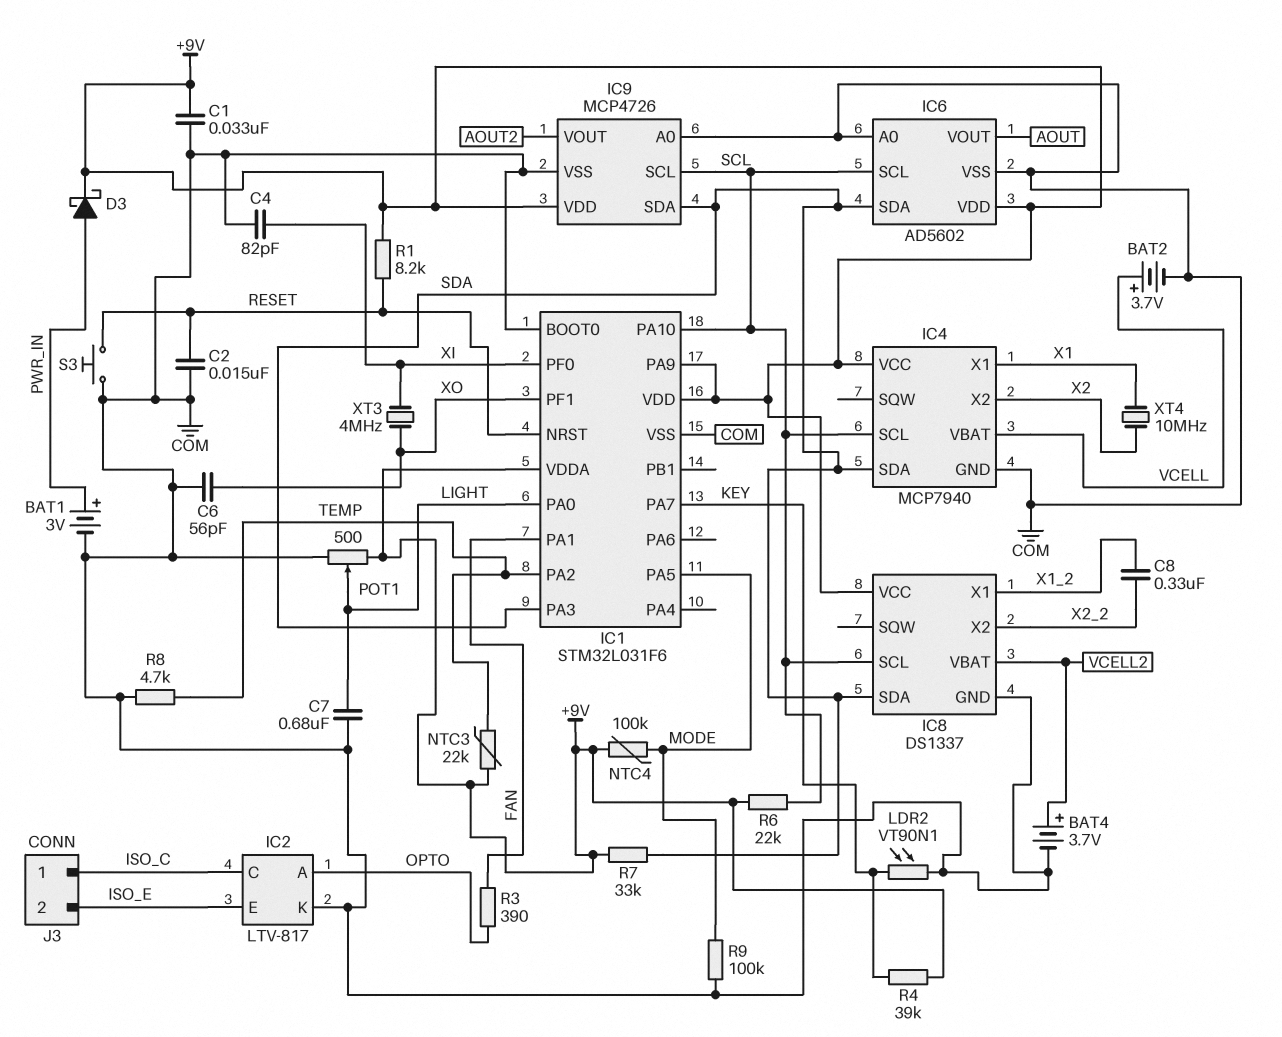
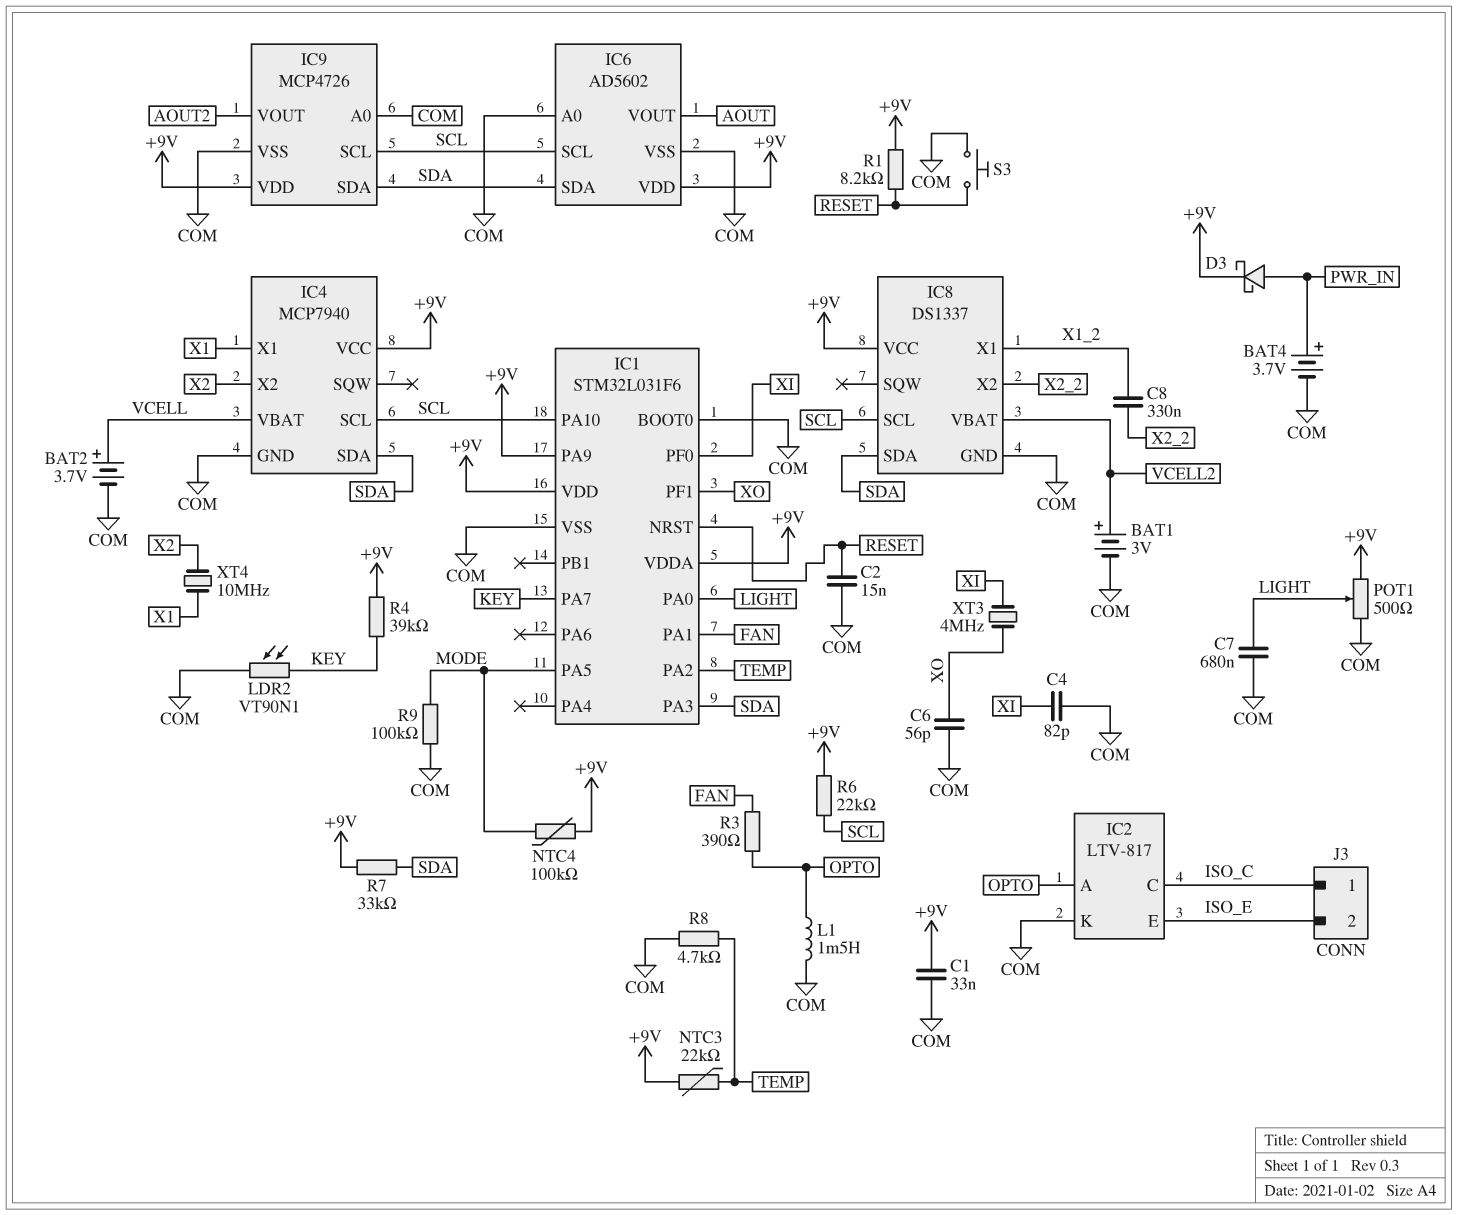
BAT1: 3V (plus PWR_IN, minus COM) -> 3V (plus VCELL2, minus COM)
BAT4: 3.7V (plus VCELL2, minus COM) -> 3.7V (plus PWR_IN, minus COM)
L1: none -> 1.5mH (COM, OPTO)

